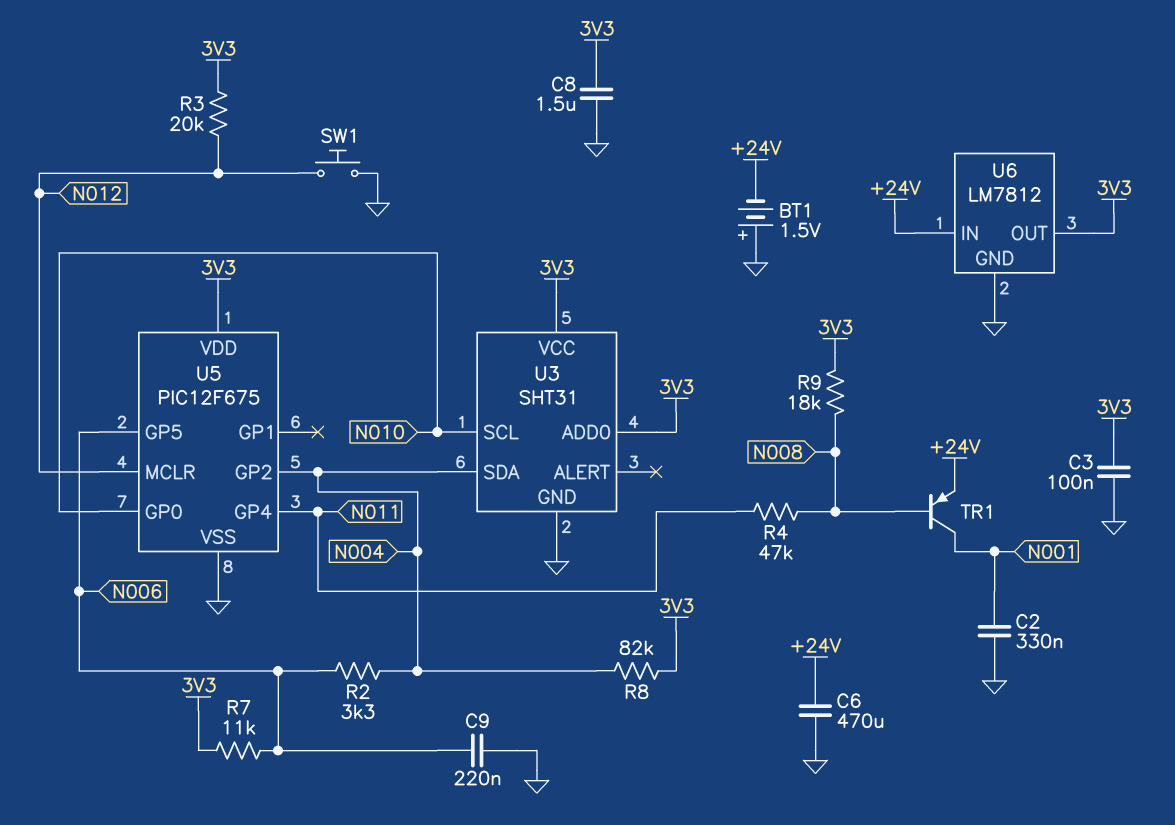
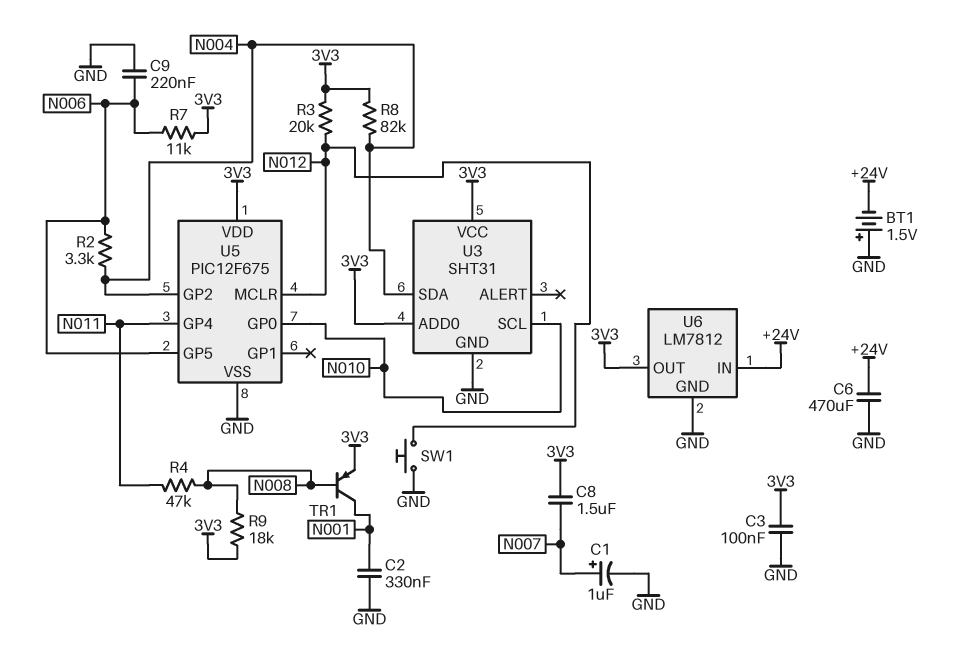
C1: none -> 1uF (plus N007, minus GND)
C8: 1.5uF (3V3, GND) -> 1.5uF (3V3, N007)
TR1: PNP (B N008, C N001, E +24V) -> PNP (B N008, C N001, E 3V3)

